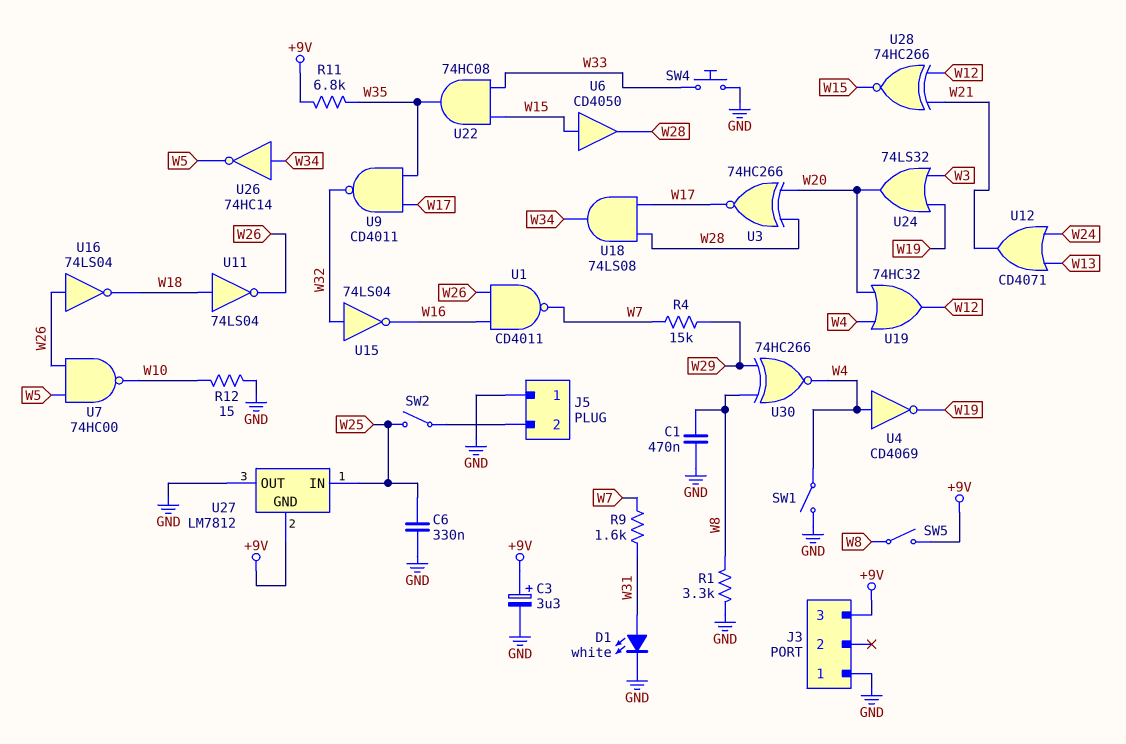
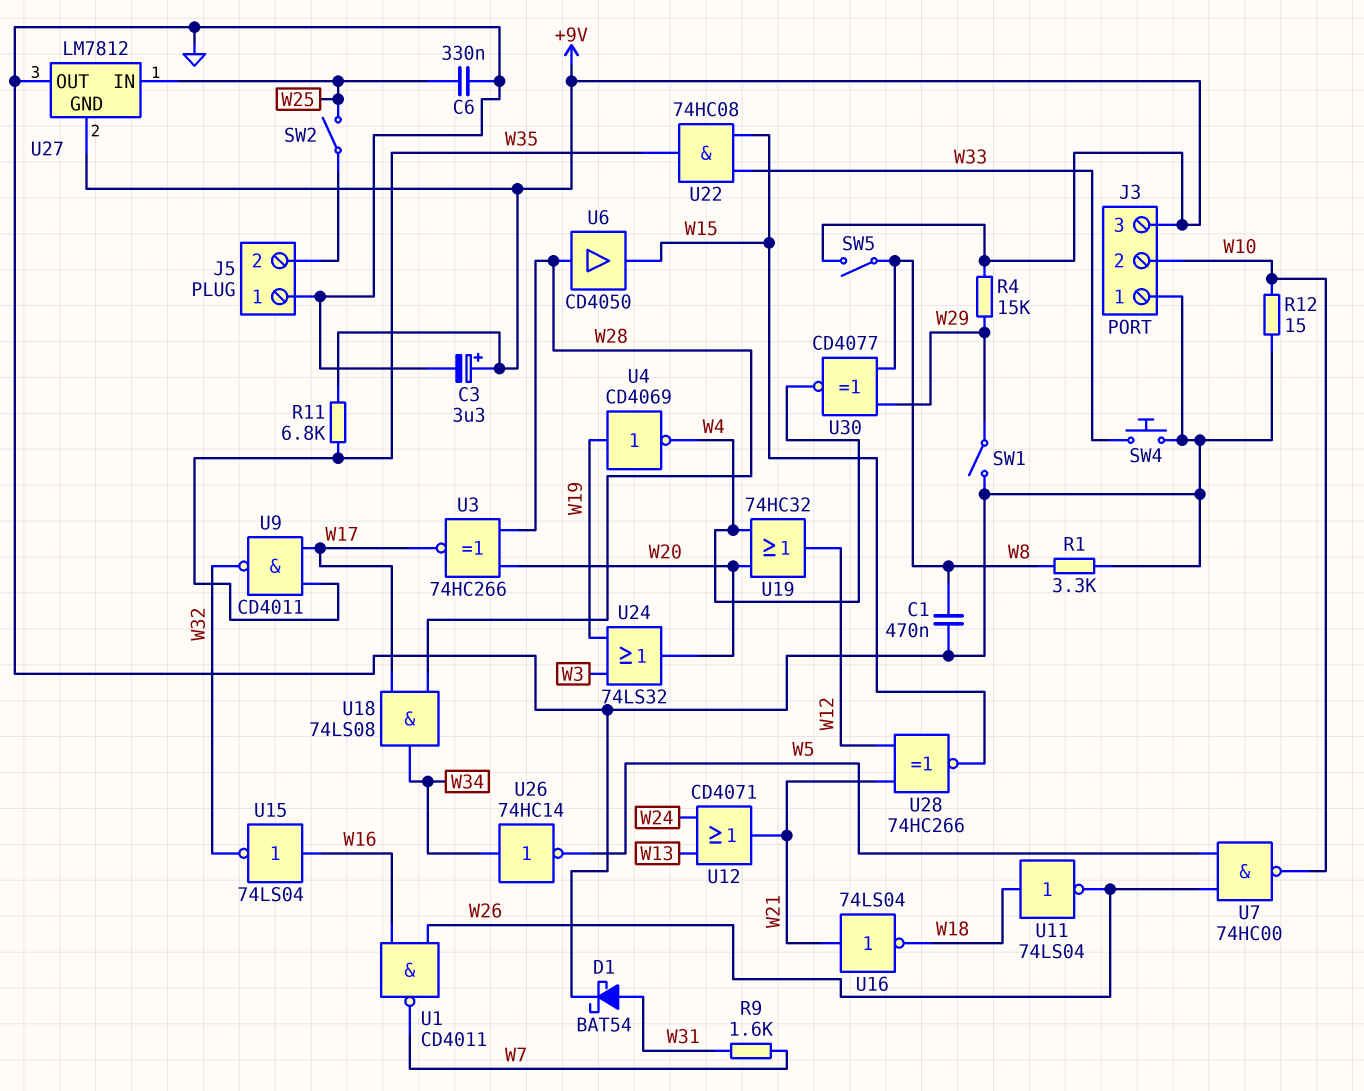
D1: LED white (A W31, K GND) -> schottky BAT54 (A W31, K GND)
J3 pin 2: none -> W10
R4: 15k (W7, W29) -> 15k (+9V, W29)
SW1: switch (GND, W4) -> switch (GND, W29)
U4: NOT CD4069 (in W4, out W19) -> NOT CD4069 (in W19, out W4)
U6: buffer CD4050 (in W15, out W28) -> buffer CD4050 (in W28, out W15)
U15: NOT 74LS04 (in W32, out W16) -> NOT 74LS04 (in W16, out W32)
U16: NOT 74LS04 (in W26, out W18) -> NOT 74LS04 (in W21, out W18)
U30: XNOR 74HC266 (in W8, in W29, out W4) -> XNOR CD4077 (in W8, in W29, out W4)

